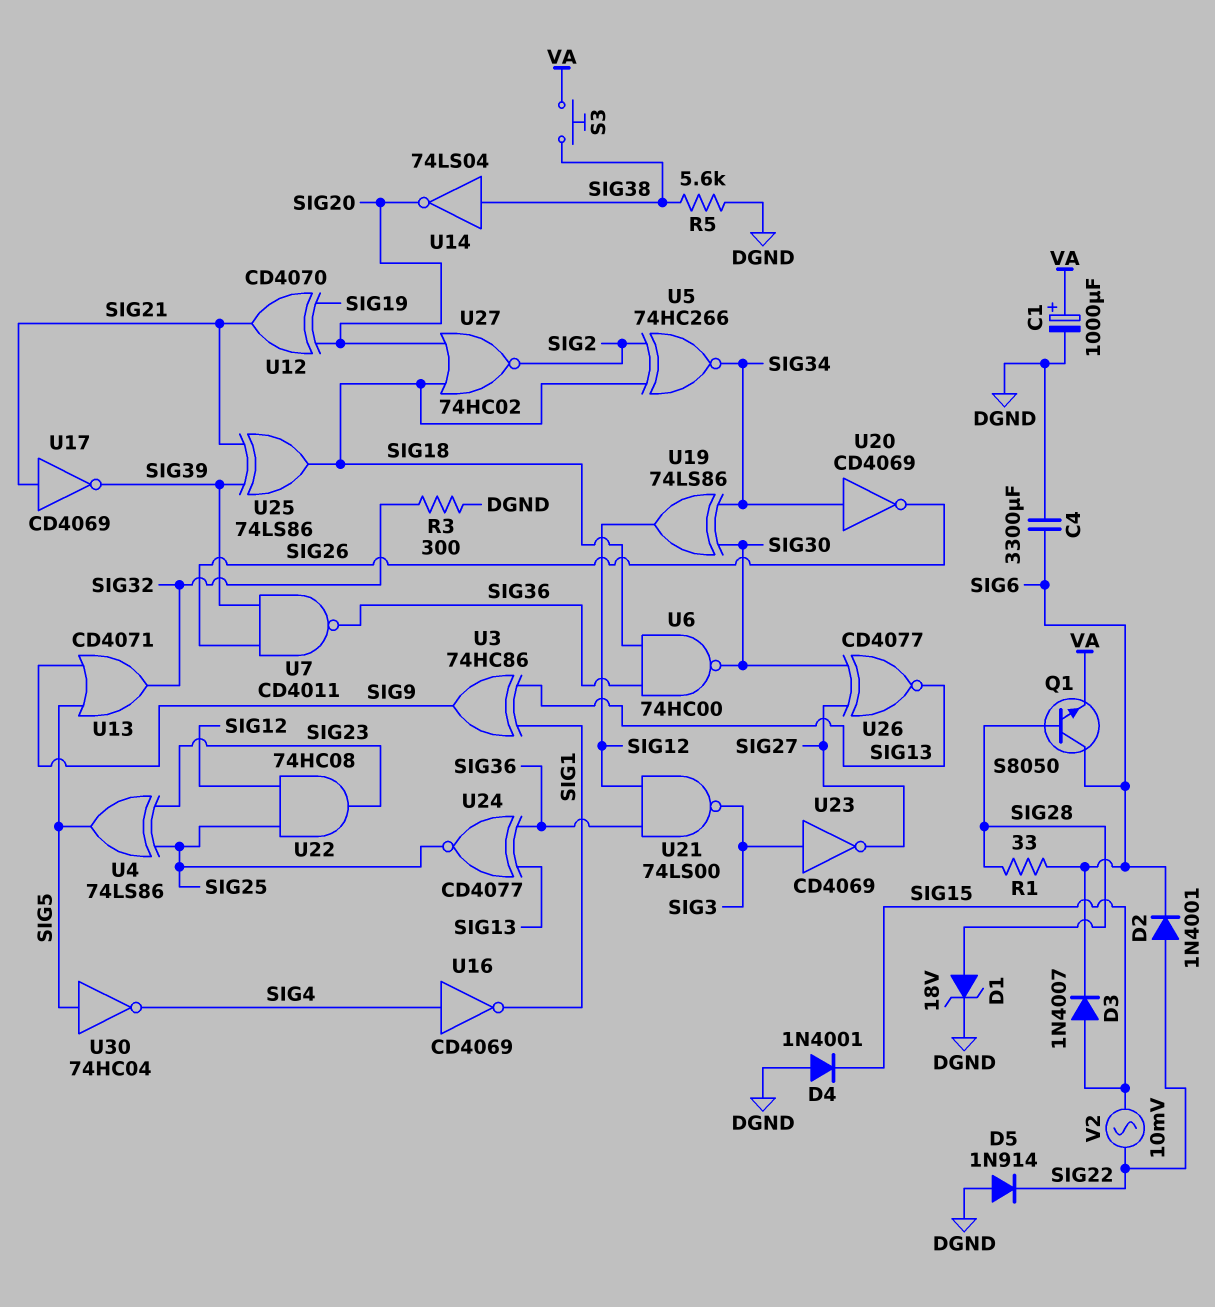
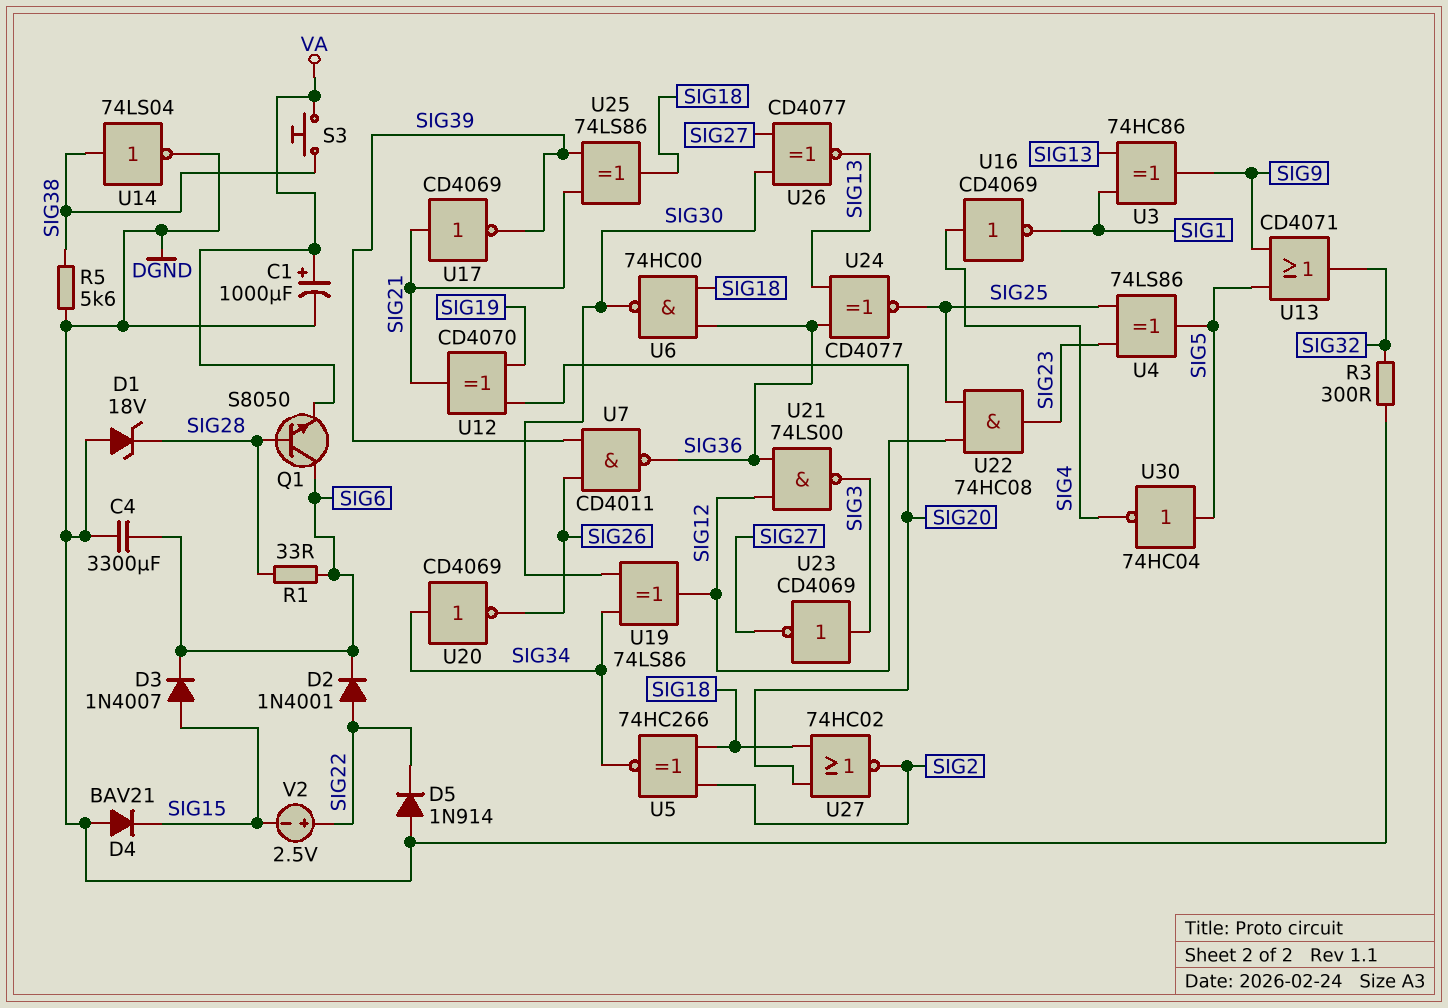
D1: zener 18V (A SIG28, K DGND) -> zener 18V (A DGND, K SIG28)
D4: diode 1N4001 (A DGND, K SIG15) -> diode BAV21 (A DGND, K SIG15)
U14: NOT 74LS04 (in SIG38, out SIG20) -> NOT 74LS04 (in SIG38, out DGND)
V2: AC 10mV (SIG15, SIG22) -> 2.5V (plus SIG22, minus SIG15)

